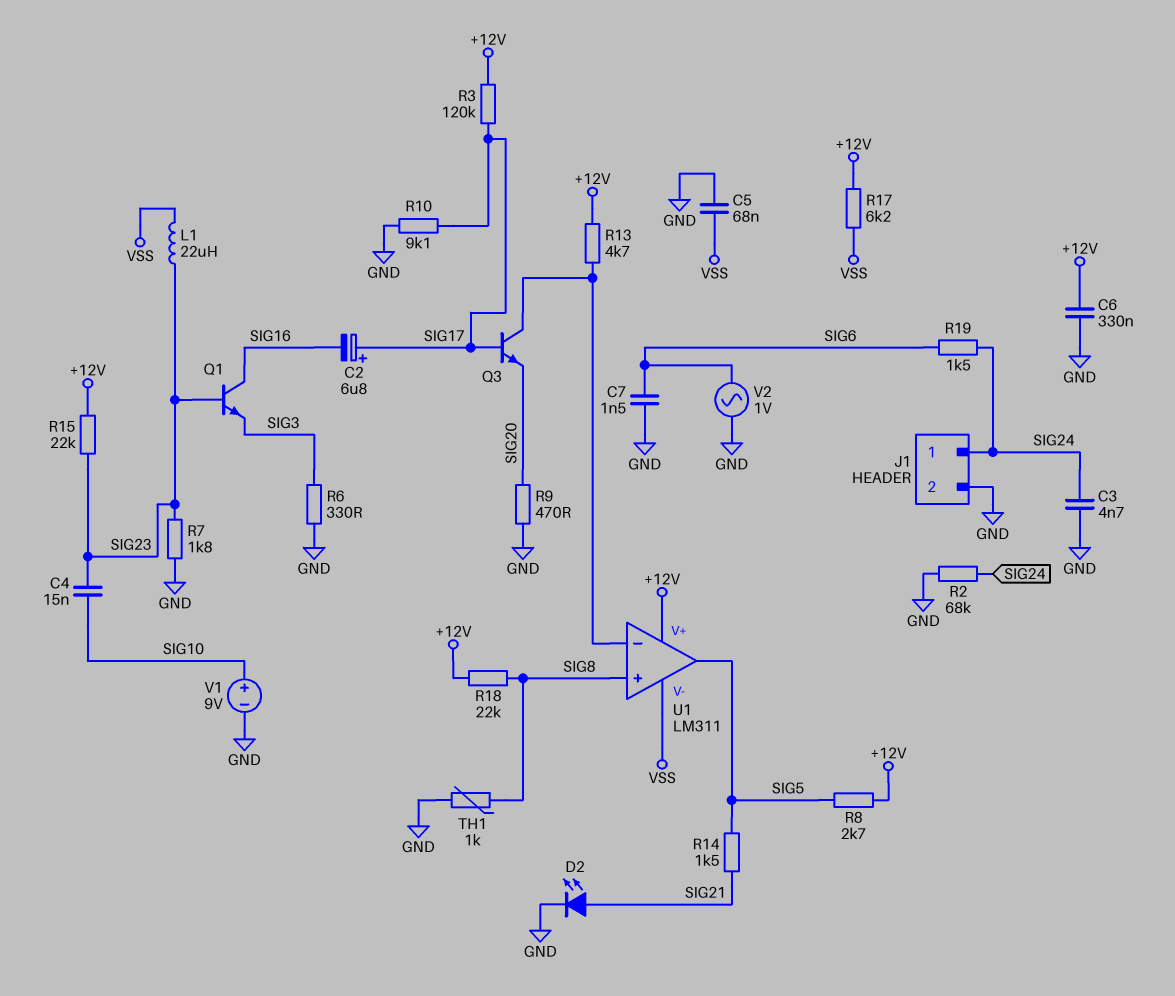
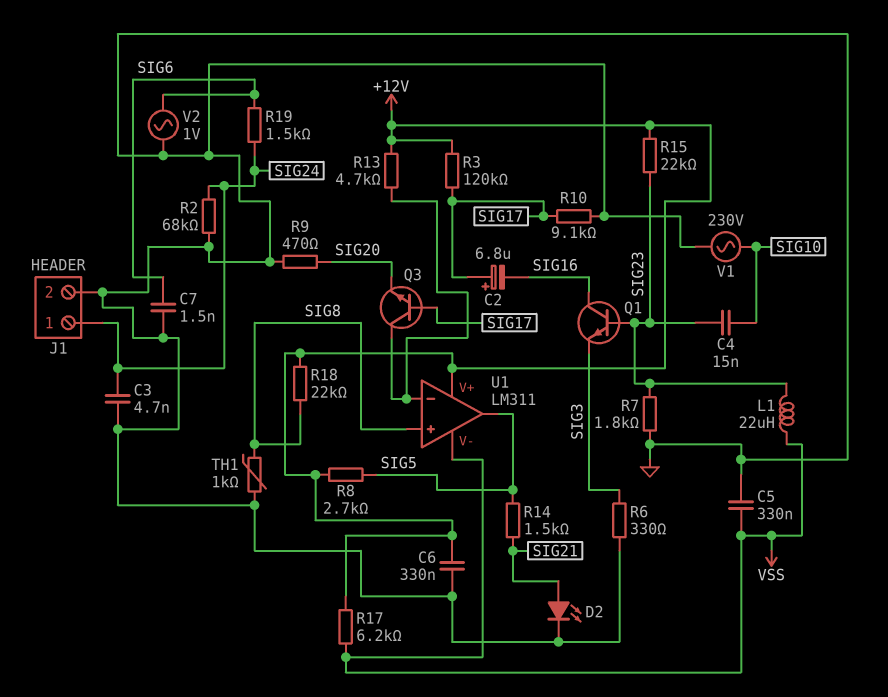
C5: 68nF (GND, VSS) -> 330nF (GND, VSS)
V1: 9V (plus SIG10, minus GND) -> AC 230V (GND, SIG10)

